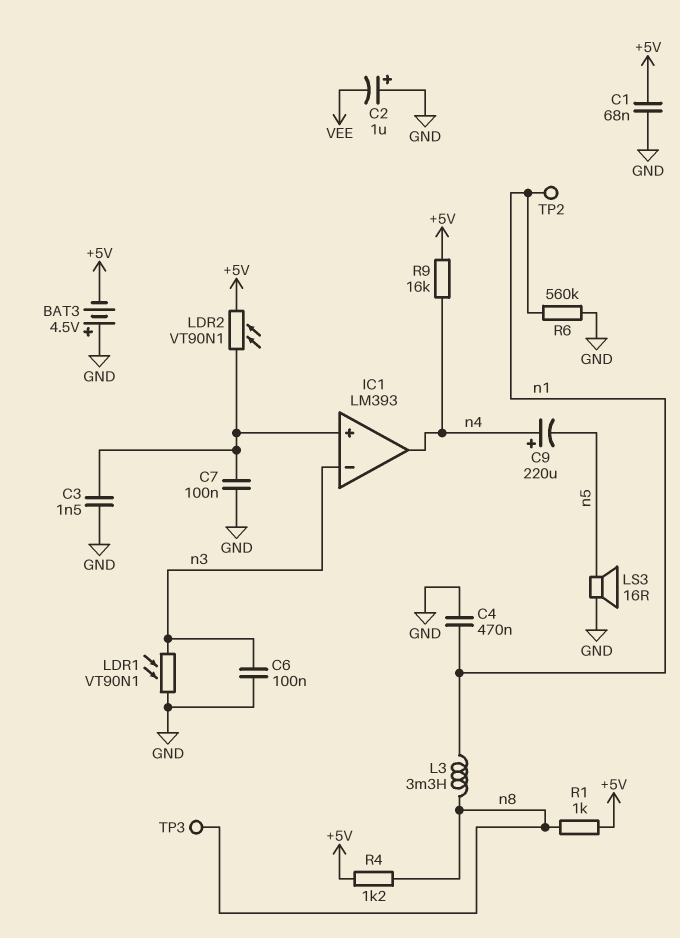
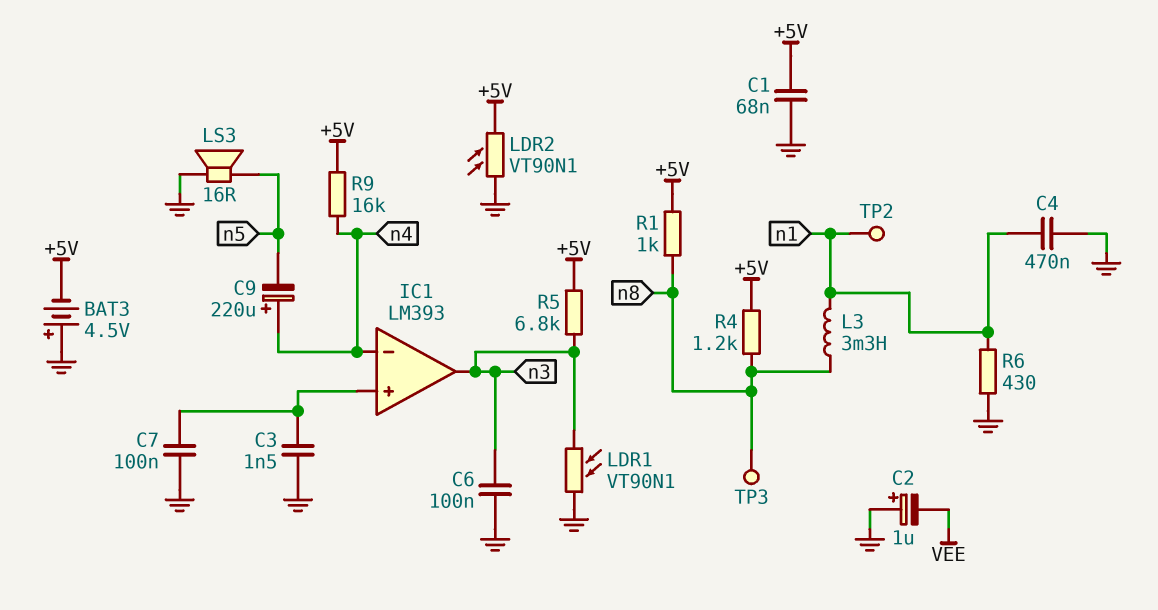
IC1 pin in-: n3 -> n4
IC1 pin out: n4 -> n3
LDR2: VT90N1 (+5V, IC1/in+) -> VT90N1 (+5V, GND)
R5: none -> 6.8k (+5V, n3)
R6: 560k (GND, n1) -> 430 (GND, n1)

